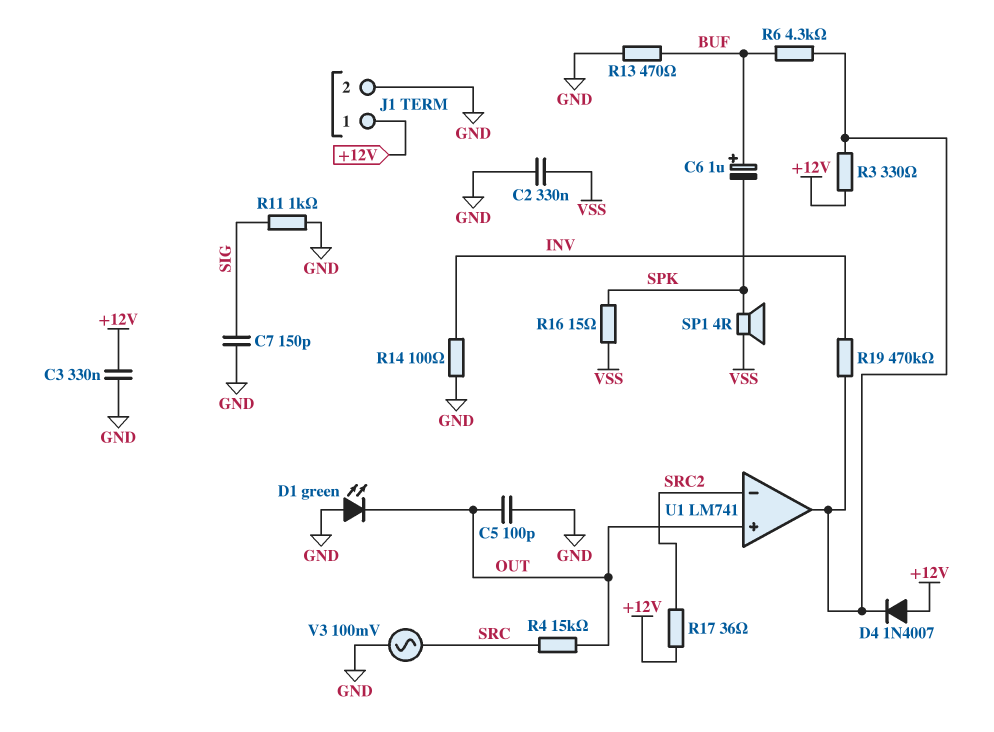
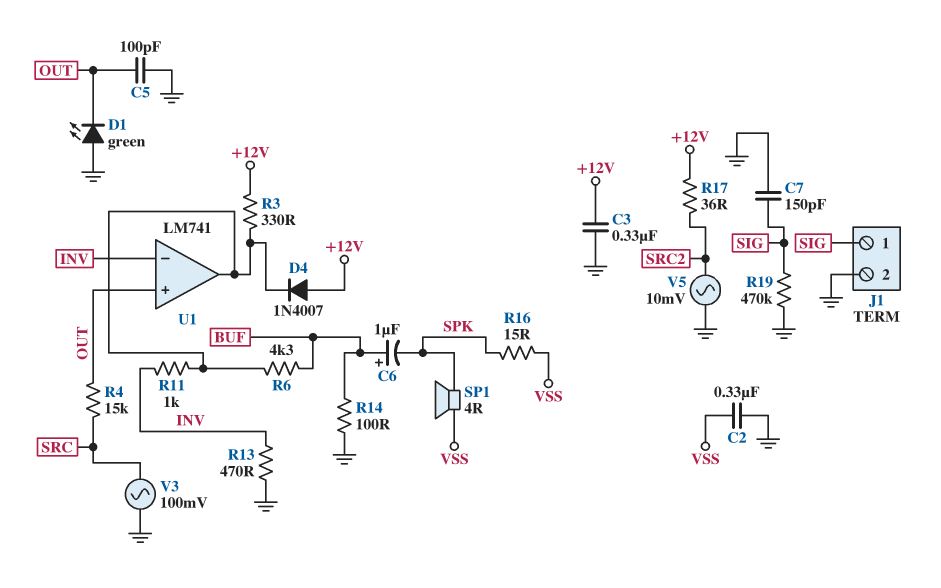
J1 pin 1: +12V -> SIG
R11: 1k (GND, SIG) -> 1k (INV, U1/out)
R13: 470 (BUF, GND) -> 470 (GND, INV)
R14: 100 (GND, INV) -> 100 (BUF, GND)
R19: 470k (INV, U1/out) -> 470k (GND, SIG)
U1 pin in-: SRC2 -> INV
V5: none -> AC 10mV (GND, SRC2)

